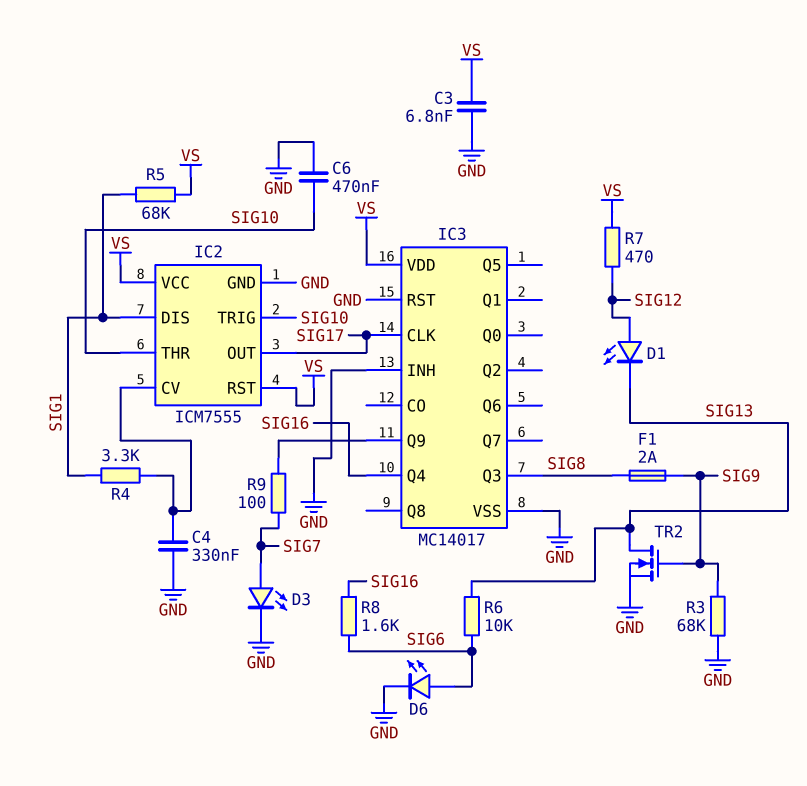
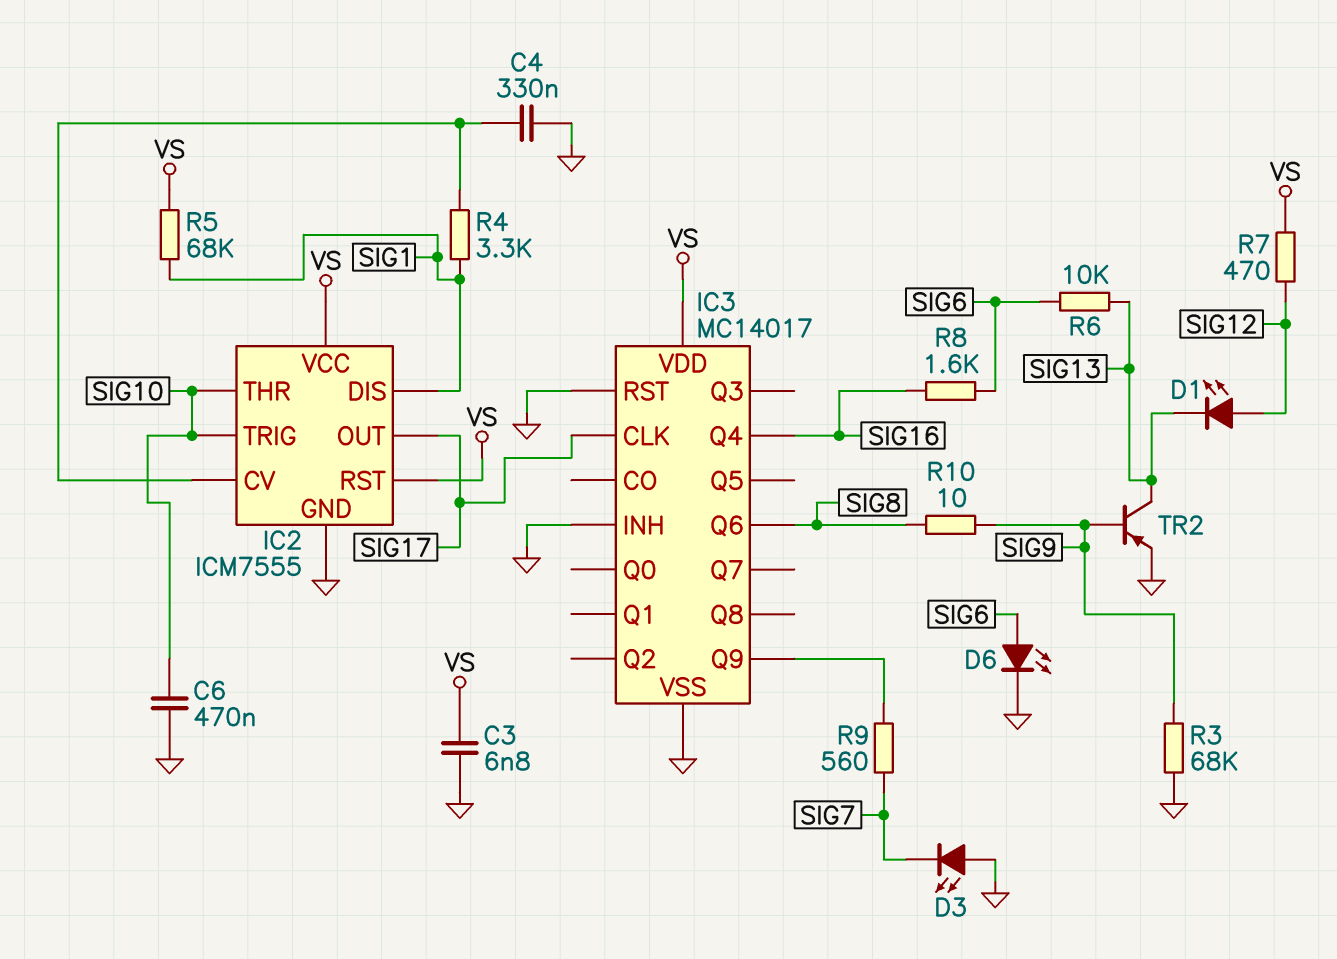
D3: LED (A SIG7, K GND) -> LED (A GND, K SIG7)
F1: 2A (SIG8, SIG9) -> none
IC3 pin Q3: SIG8 -> none
IC3 pin Q6: none -> SIG8
R9: 100 (IC3/Q9, SIG7) -> 560 (IC3/Q9, SIG7)
R10: none -> 10 (SIG8, SIG9)
TR2: NMOS (G SIG9, D SIG13, S GND) -> PNP (B SIG9, C SIG13, E GND)

